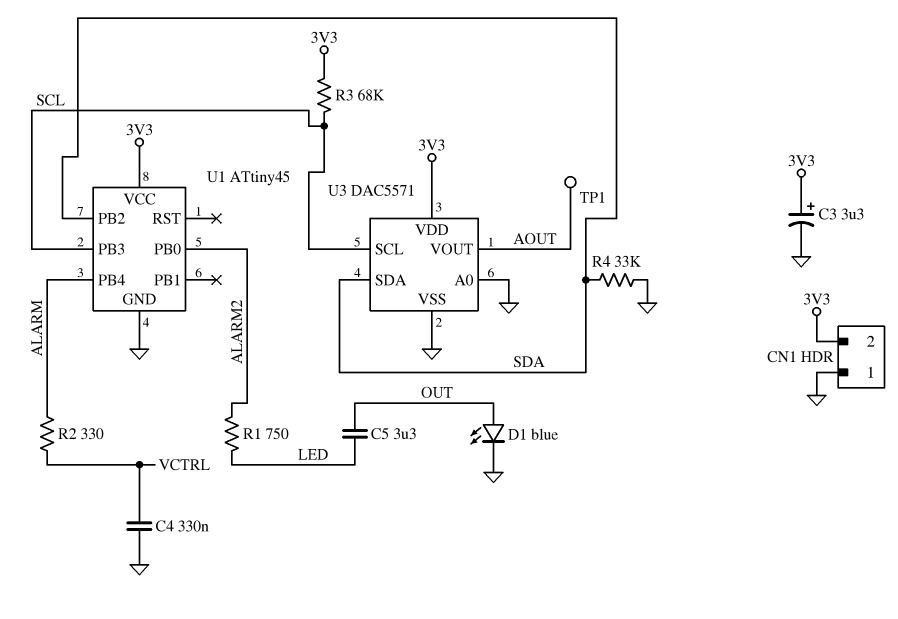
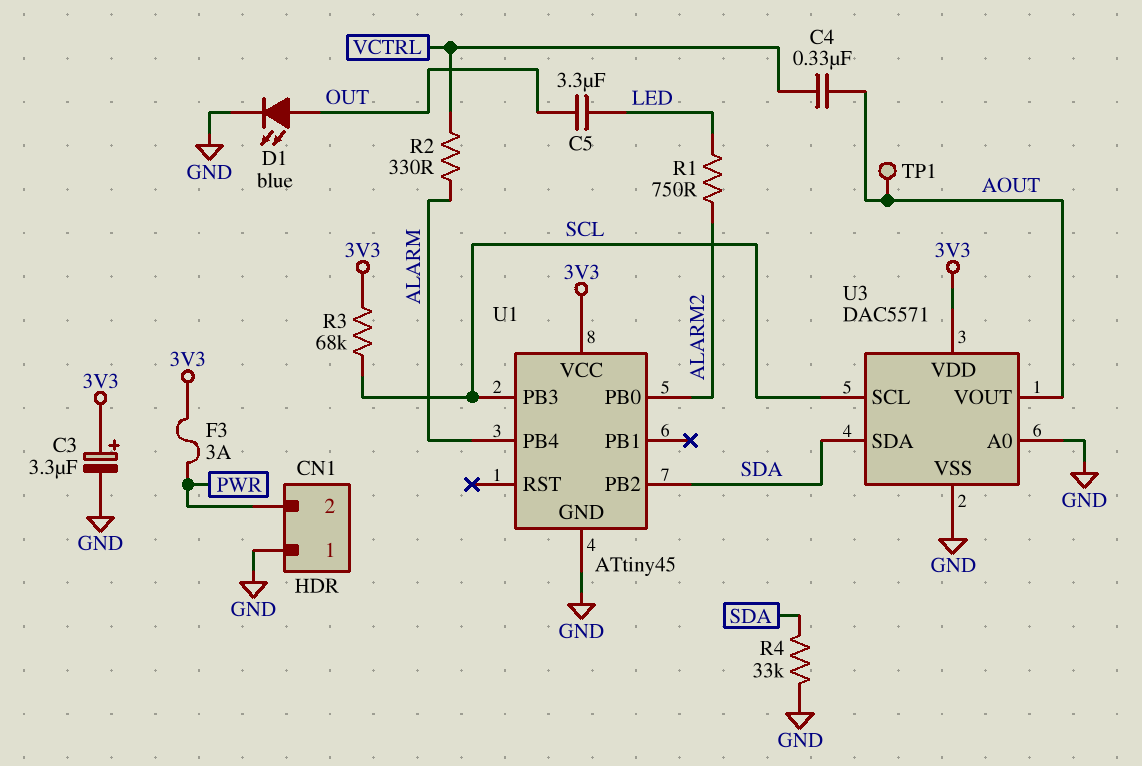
C4: 330nF (GND, VCTRL) -> 330nF (AOUT, VCTRL)
CN1 pin 2: 3V3 -> PWR
F3: none -> 3A (3V3, PWR)

